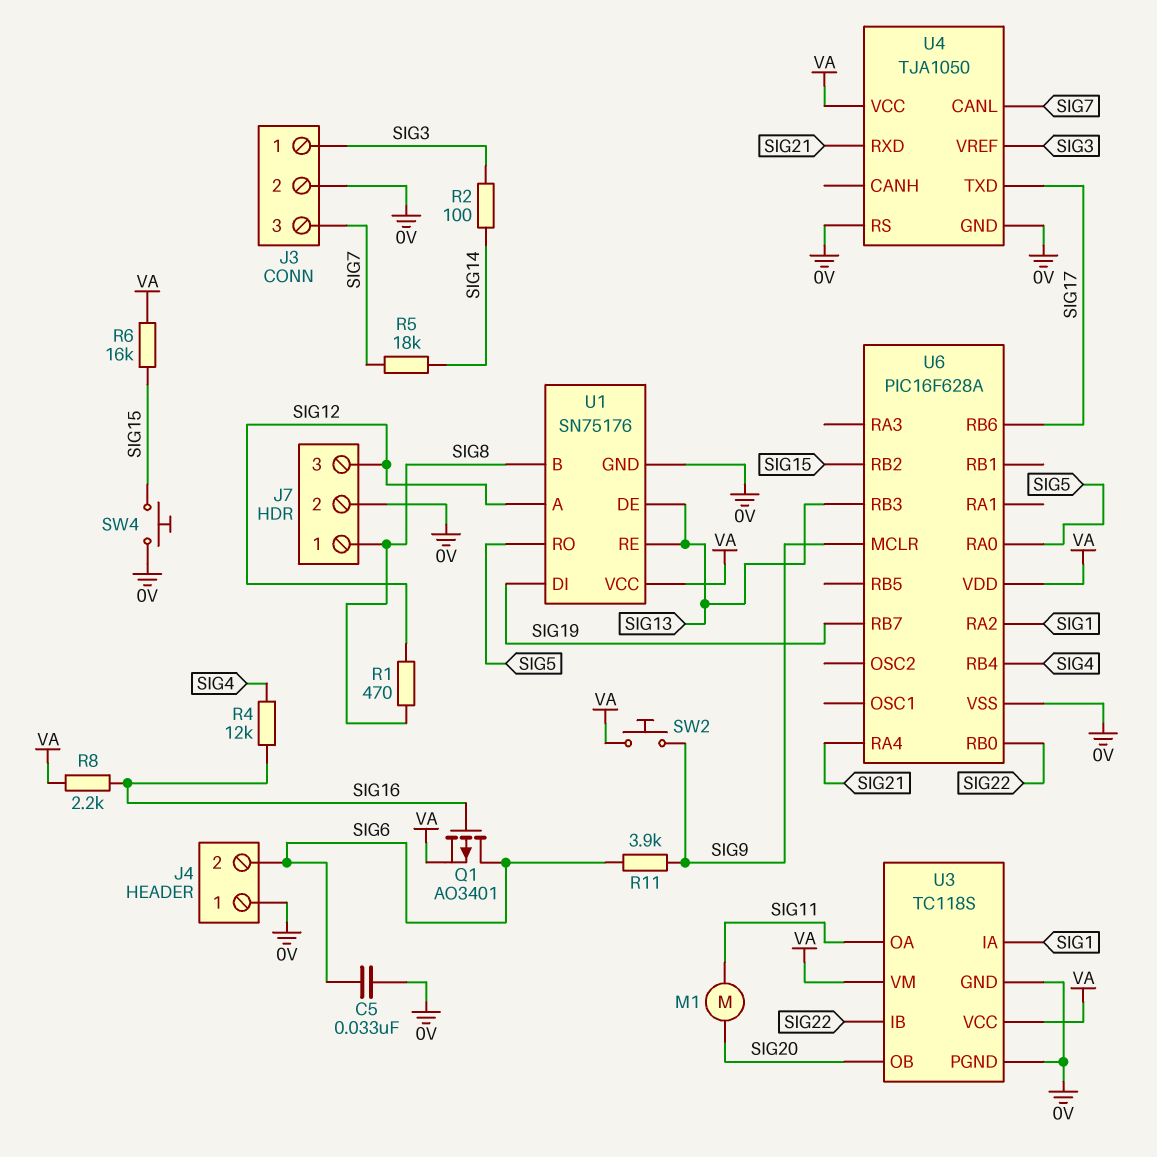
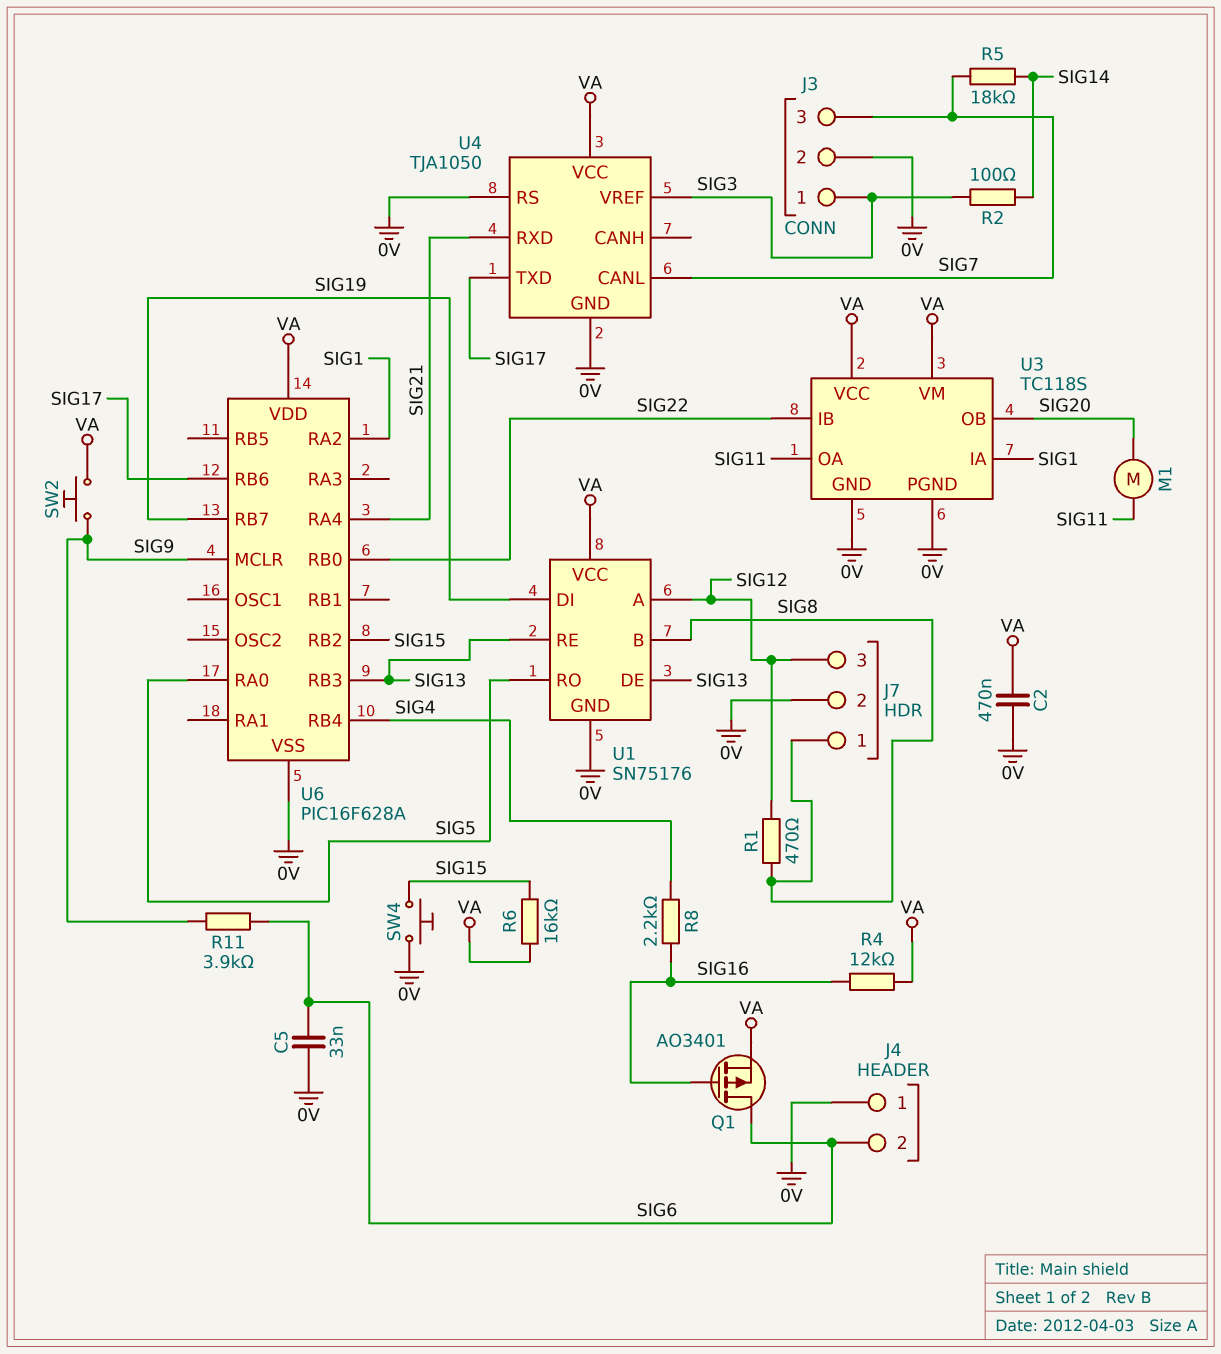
C2: none -> 470nF (0V, VA)
R4: 12k (SIG4, SIG16) -> 12k (SIG16, VA)
R8: 2.2k (SIG16, VA) -> 2.2k (SIG4, SIG16)

